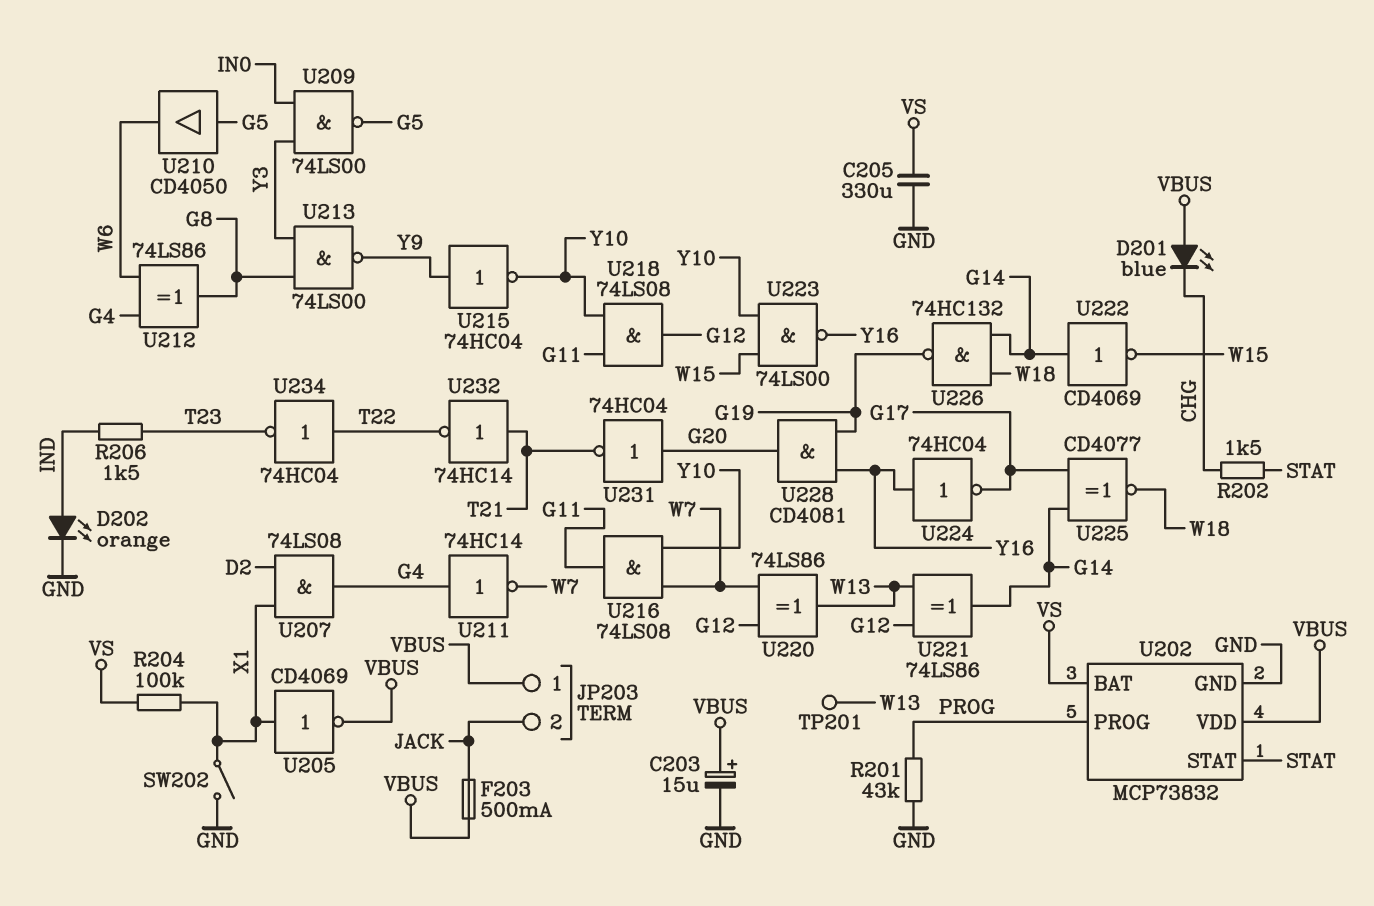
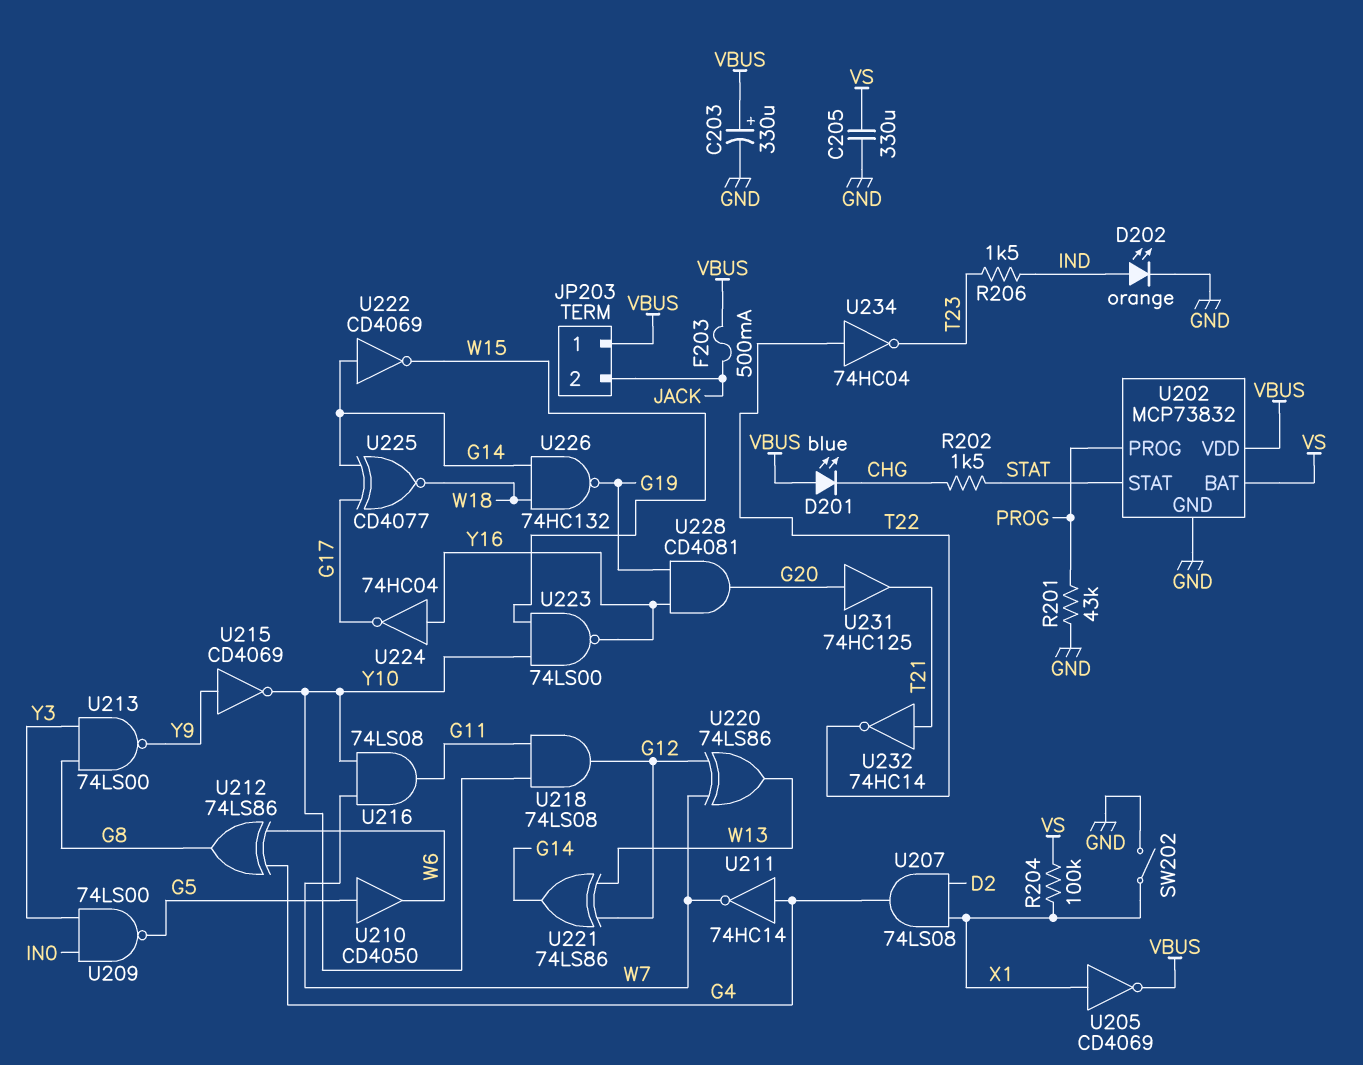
C203: 15uF (plus VBUS, minus GND) -> 330uF (plus VBUS, minus GND)
TP201: test point (W13) -> none
U215: NOT 74HC04 (in Y9, out Y10) -> NOT CD4069 (in Y9, out Y10)
U231: NOT 74HC04 (in G20, out T21) -> buffer 74HC125 (in G20, out T21)

